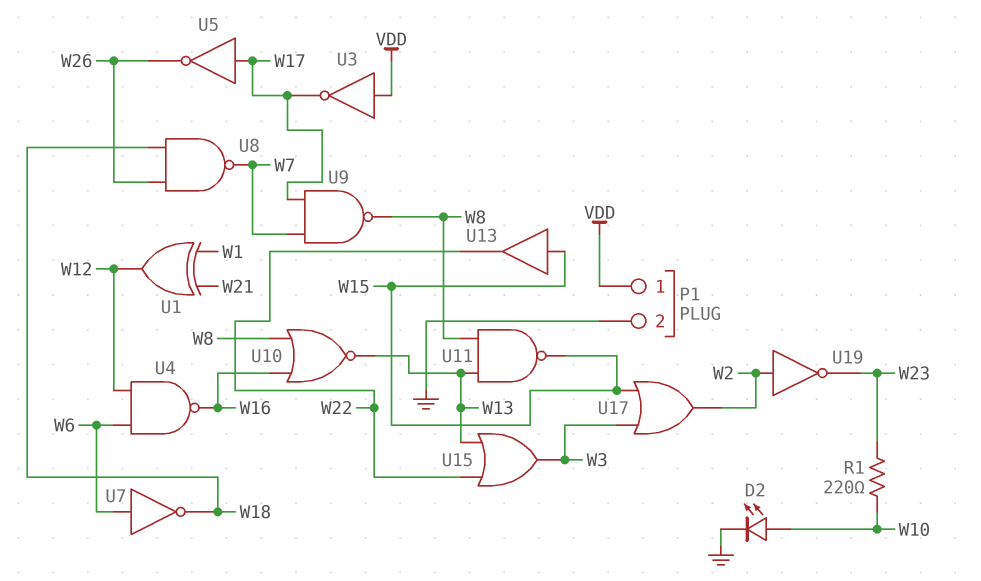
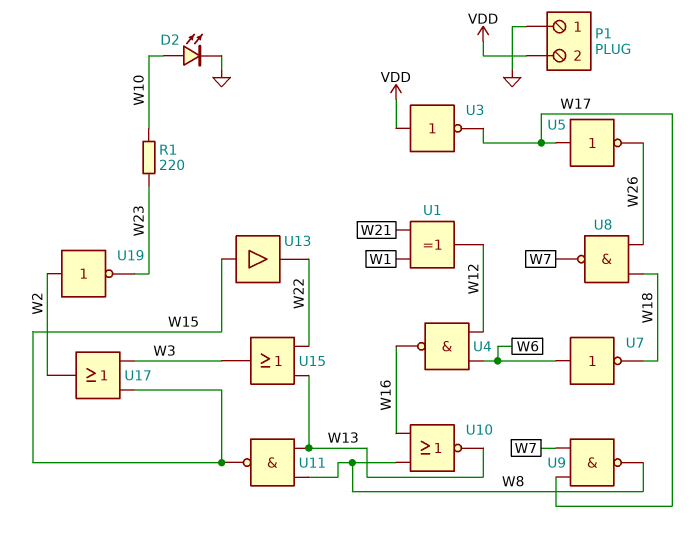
P1 pin 1: VDD -> GND
P1 pin 2: GND -> VDD

